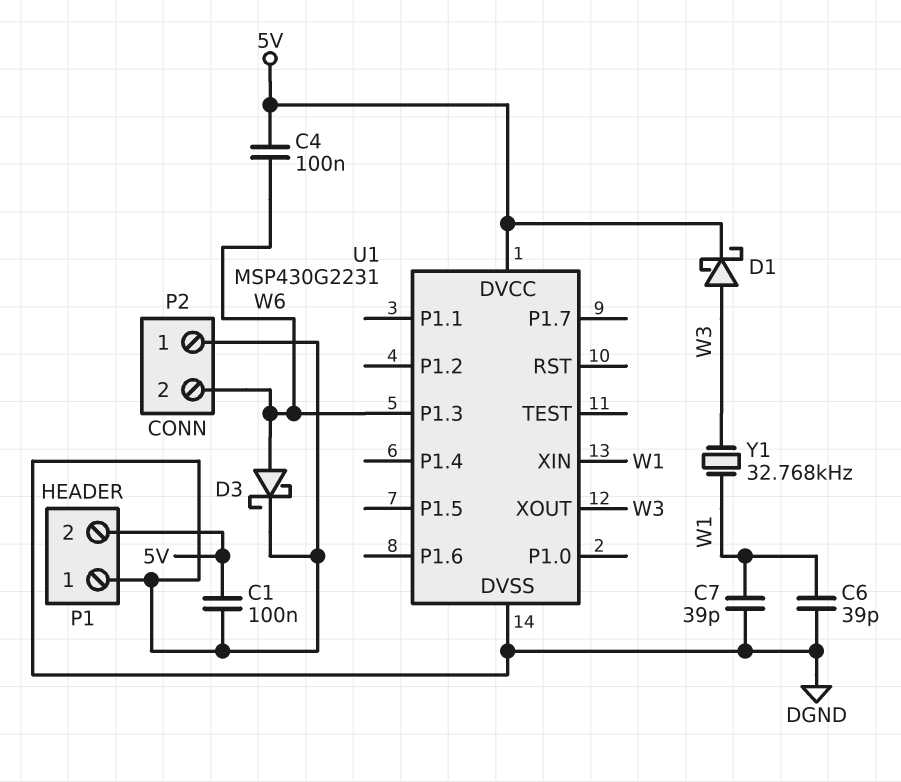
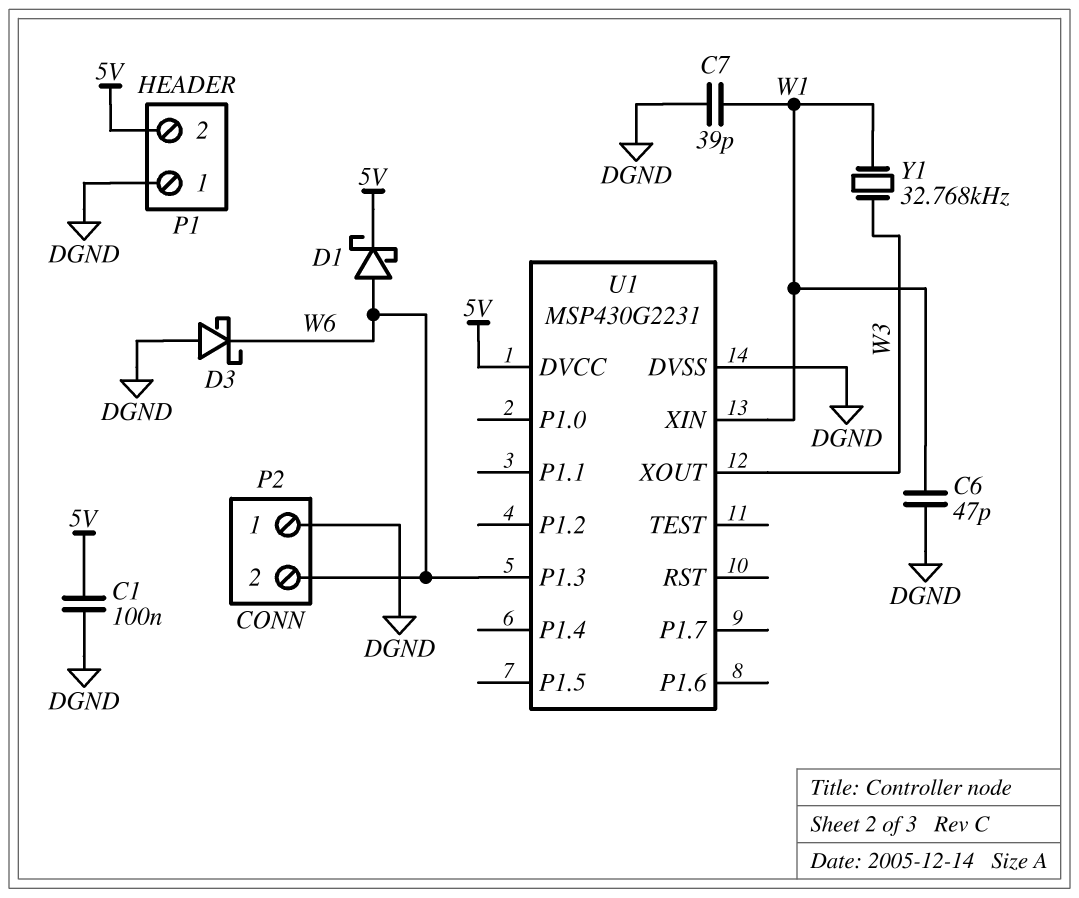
C4: 100nF (5V, W6) -> none
C6: 39pF (DGND, W1) -> 47pF (DGND, W1)
D1: schottky (A W3, K 5V) -> schottky (A W6, K 5V)
D3: schottky (A W6, K DGND) -> schottky (A DGND, K W6)

